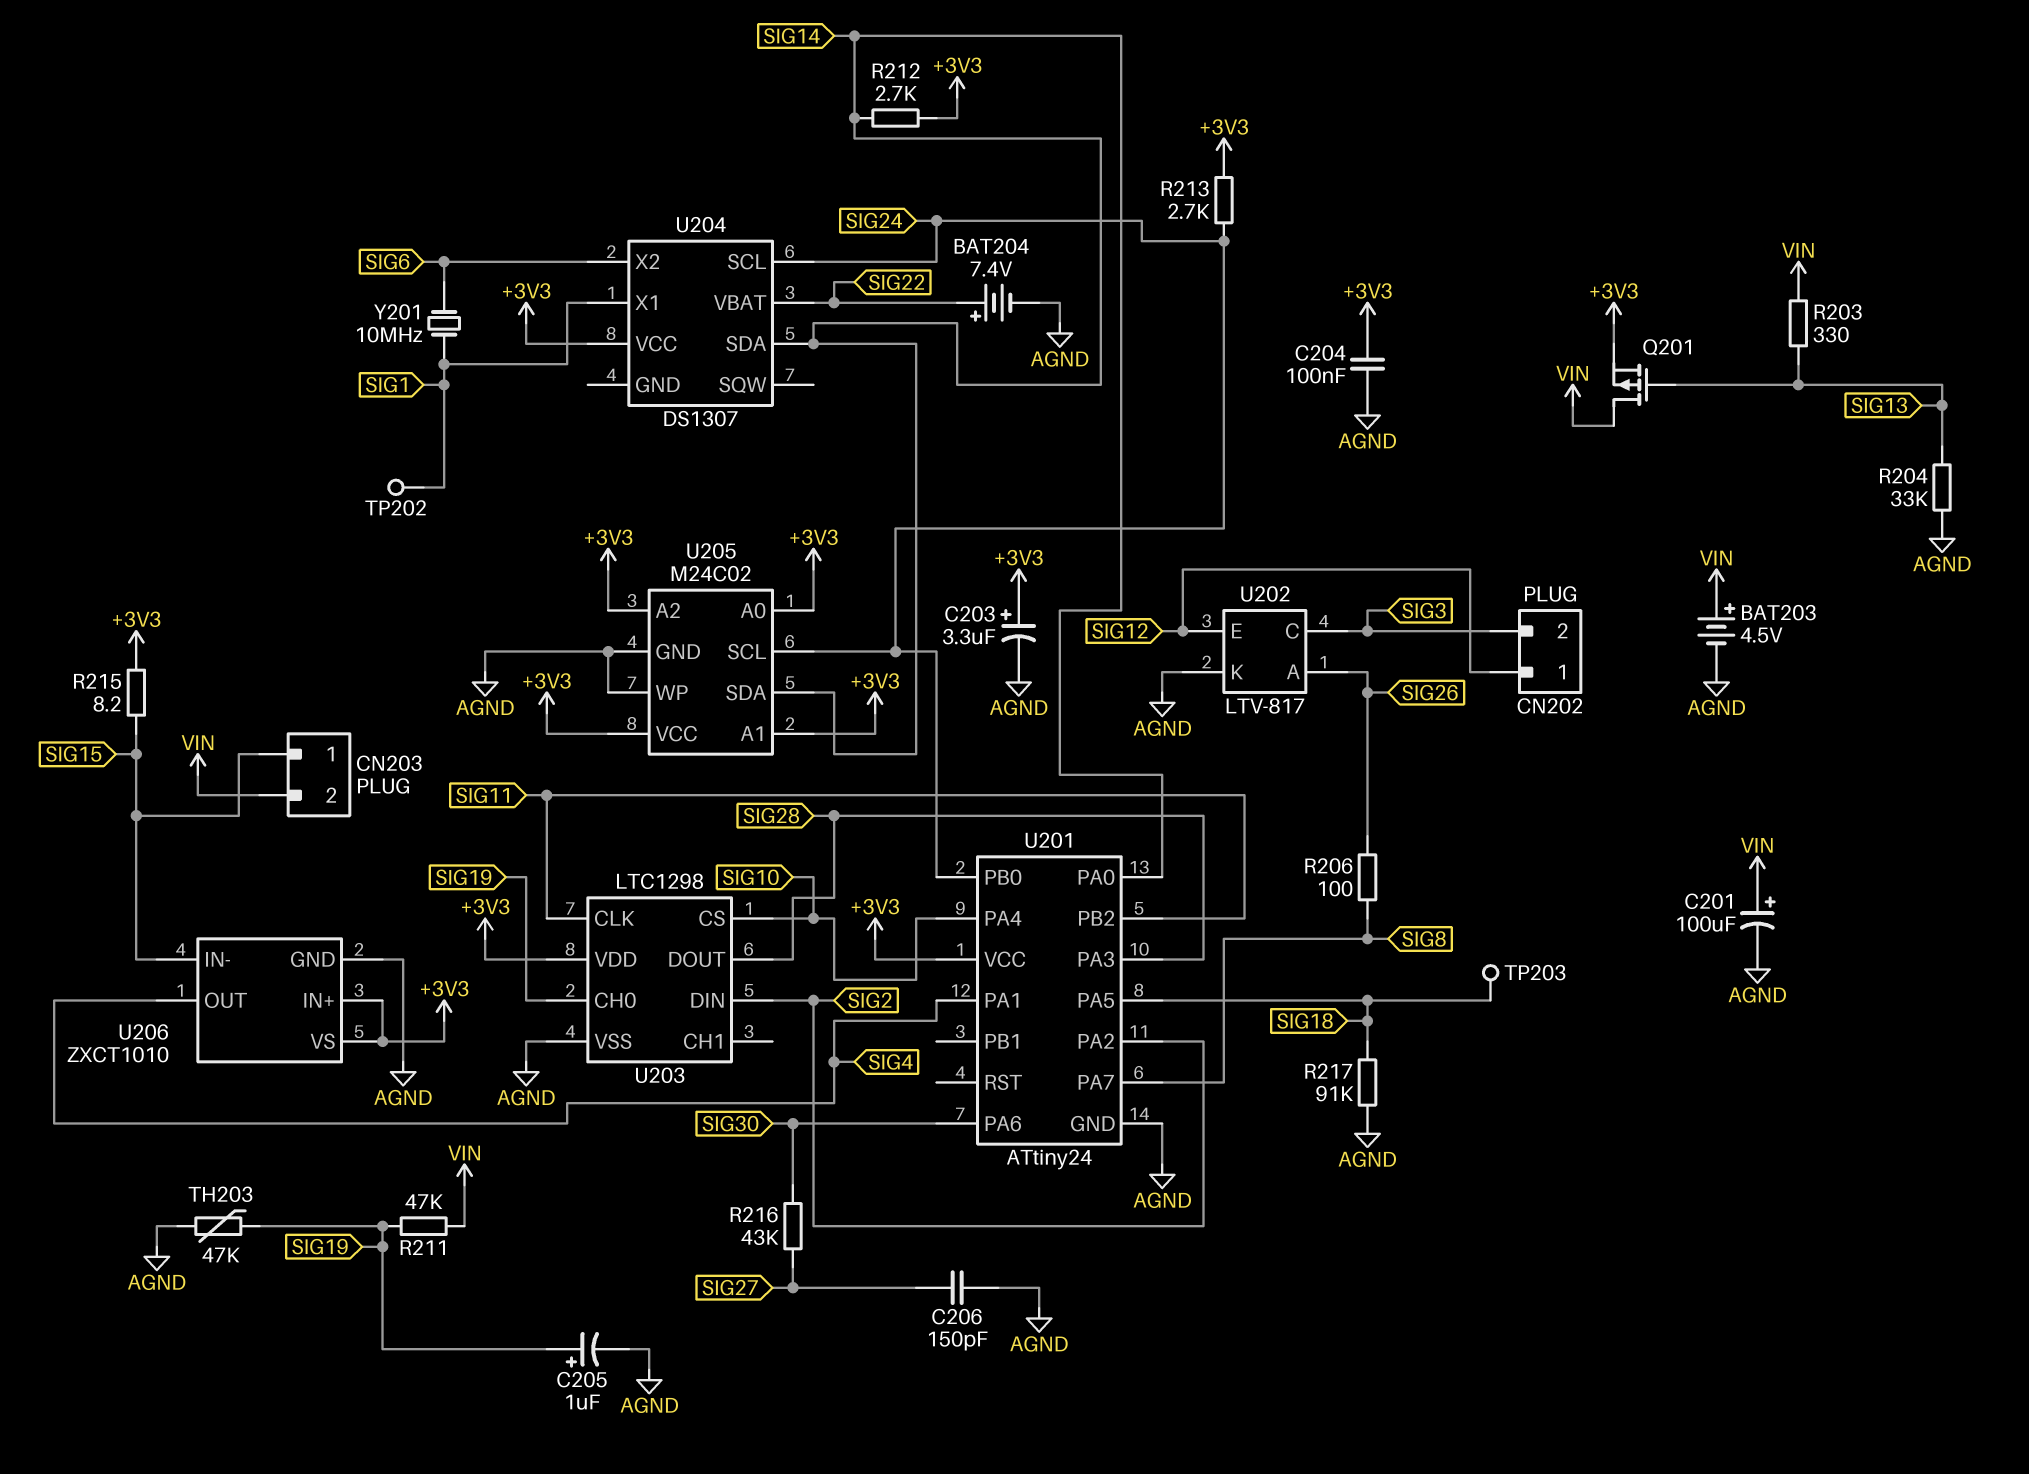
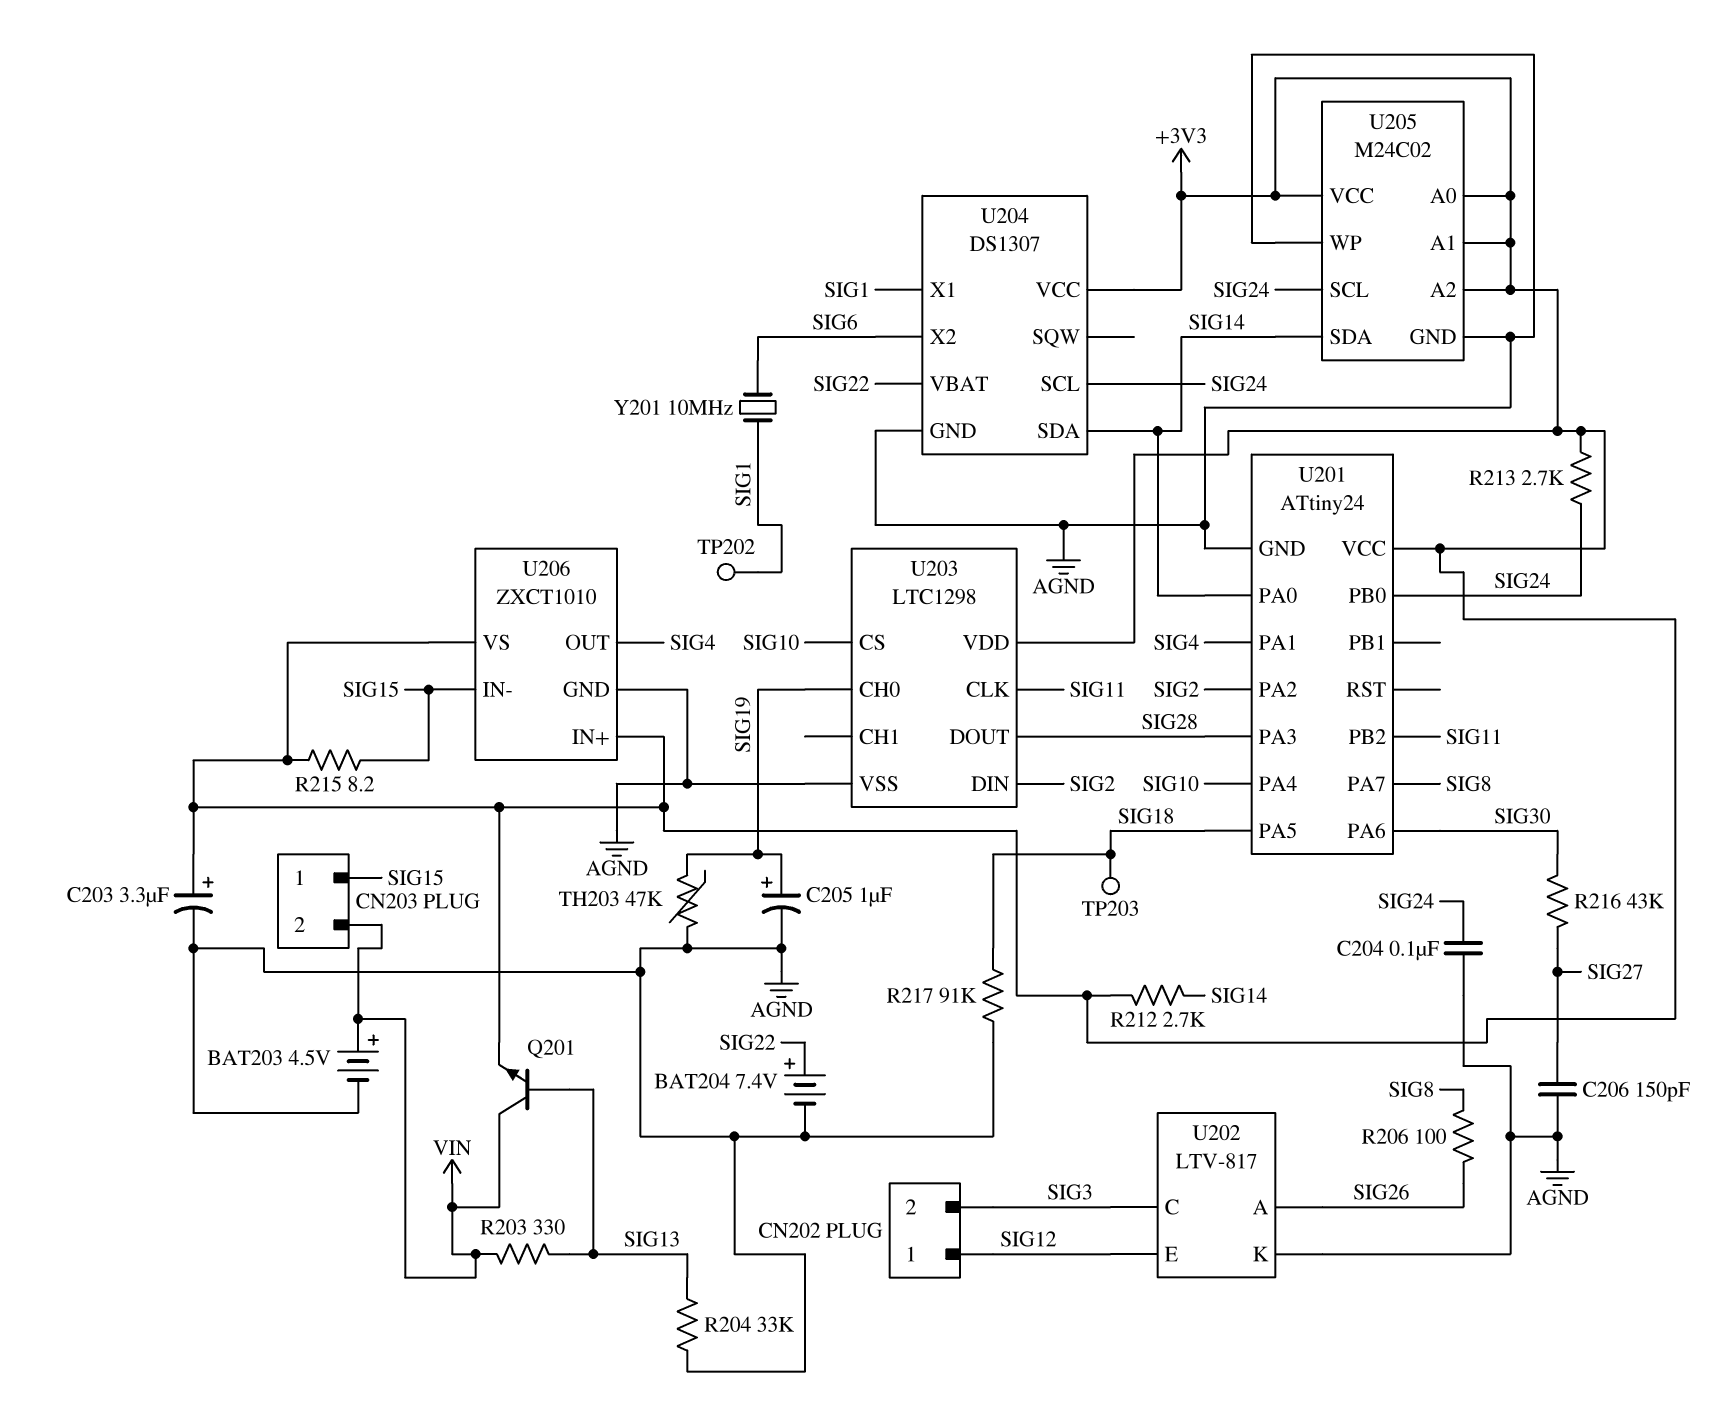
C201: 100uF (plus VIN, minus AGND) -> none
C204: 100nF (+3V3, AGND) -> 100nF (AGND, SIG24)
Q201: PMOS (G SIG13, D VIN, S +3V3) -> NPN (B SIG13, C VIN, E +3V3)
R211: 47k (SIG19, VIN) -> none
U204 pin GND: none -> AGND

